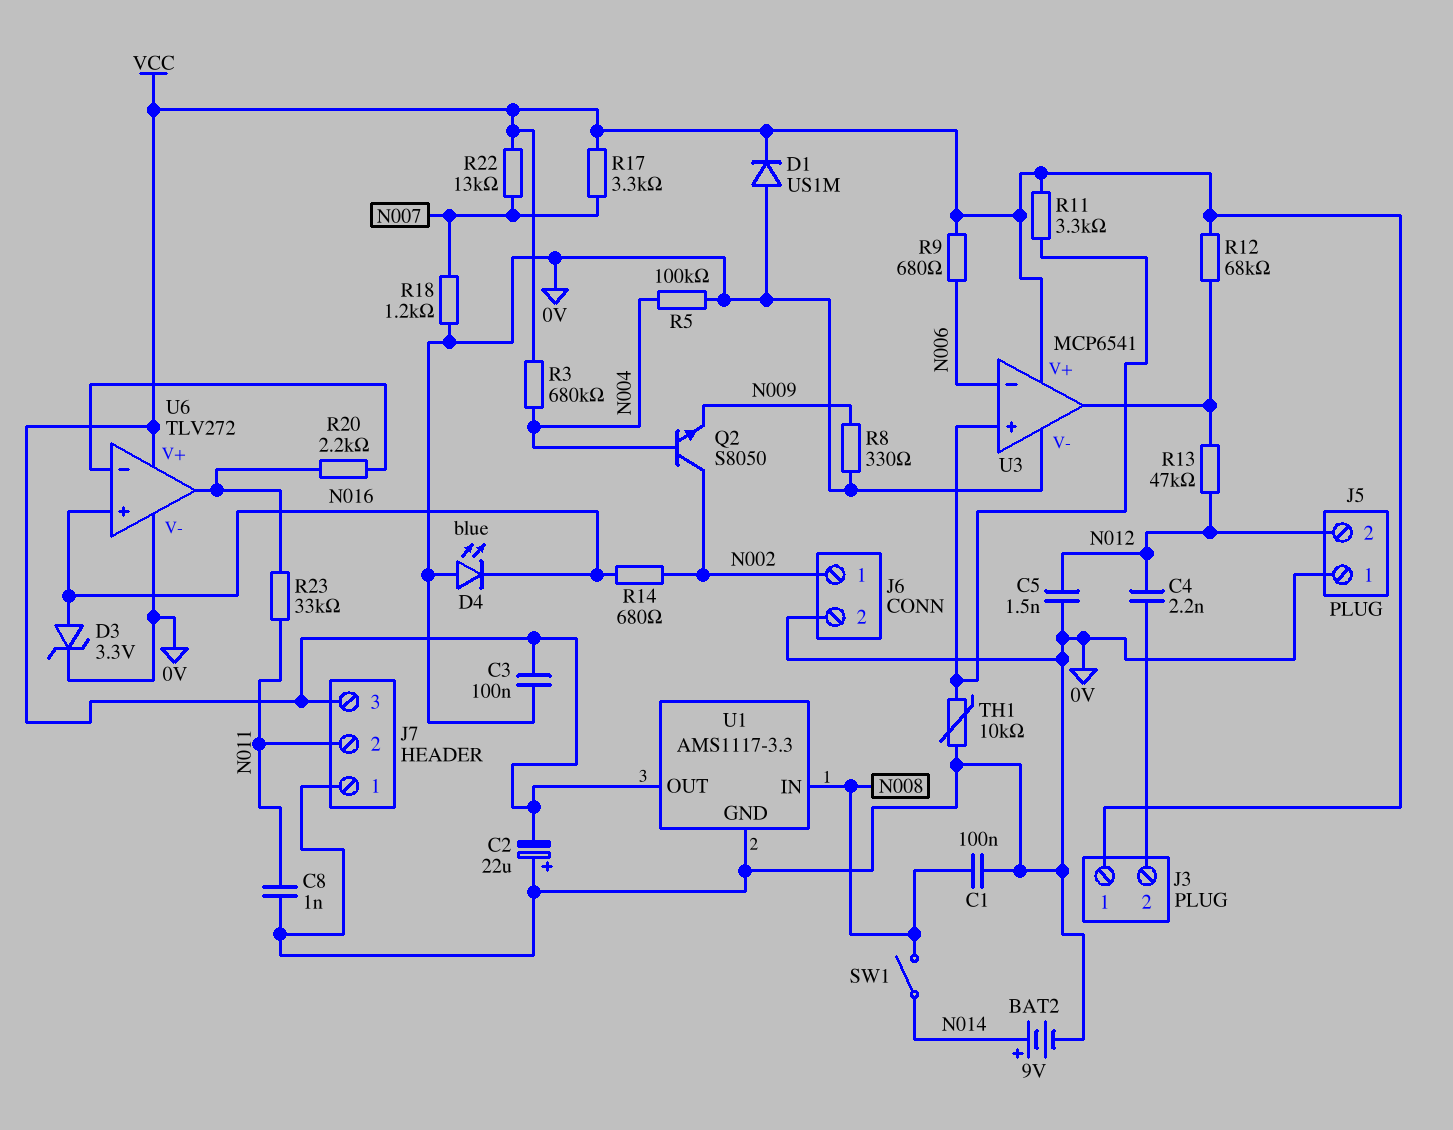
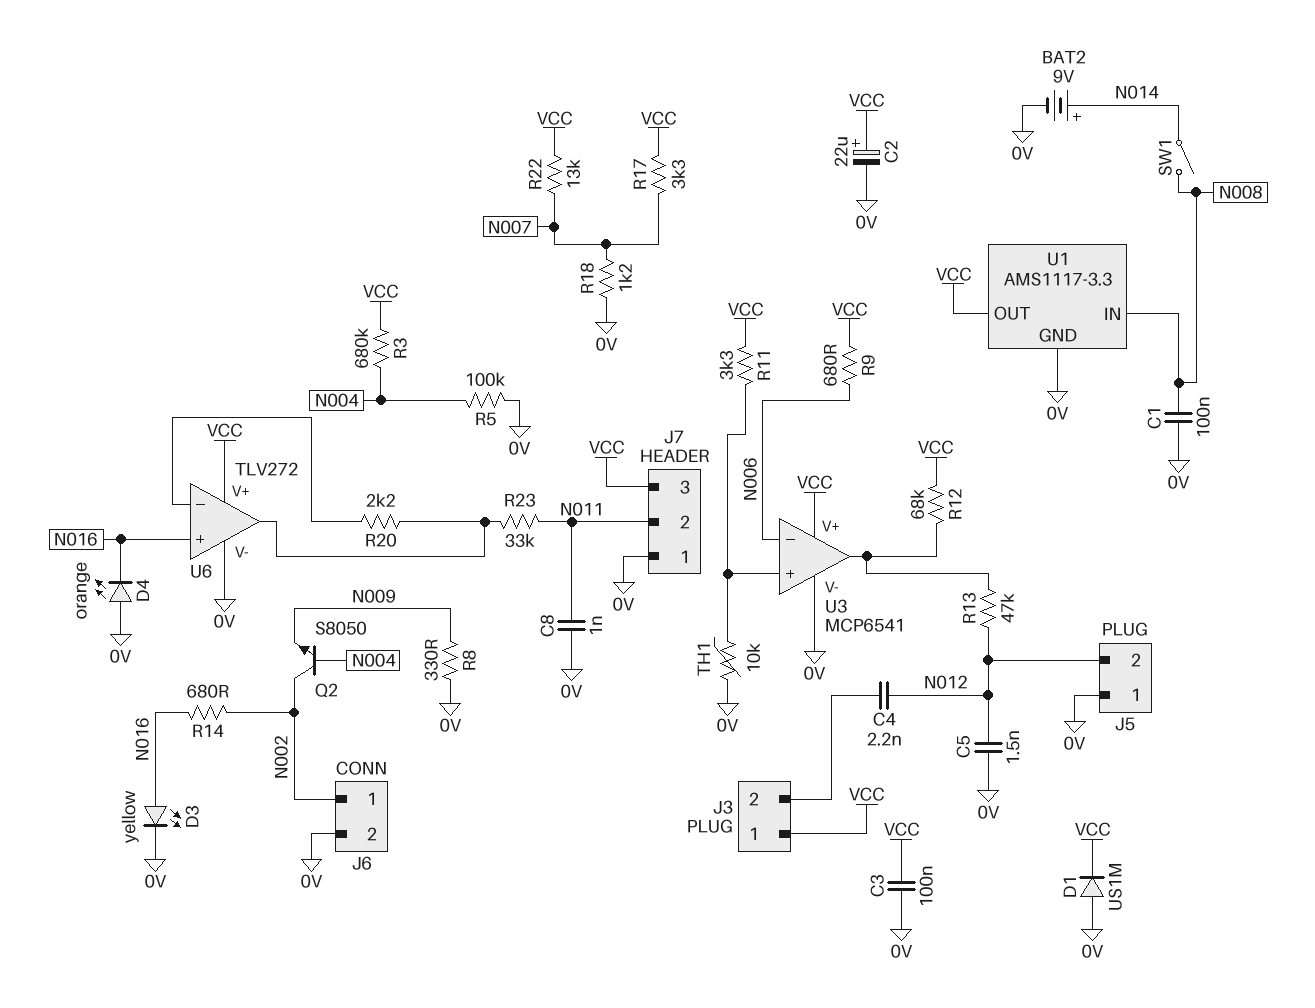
C2: 22uF (plus 0V, minus VCC) -> 22uF (plus VCC, minus 0V)
D3: zener 3.3V (A N016, K 0V) -> LED yellow (A N016, K 0V)
D4: LED blue (A 0V, K N016) -> LED orange (A 0V, K N016)

